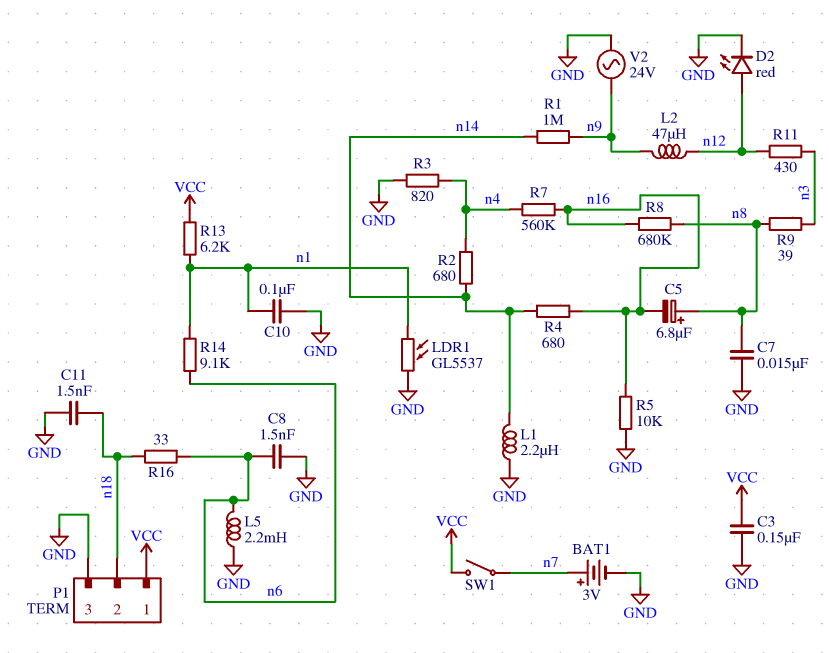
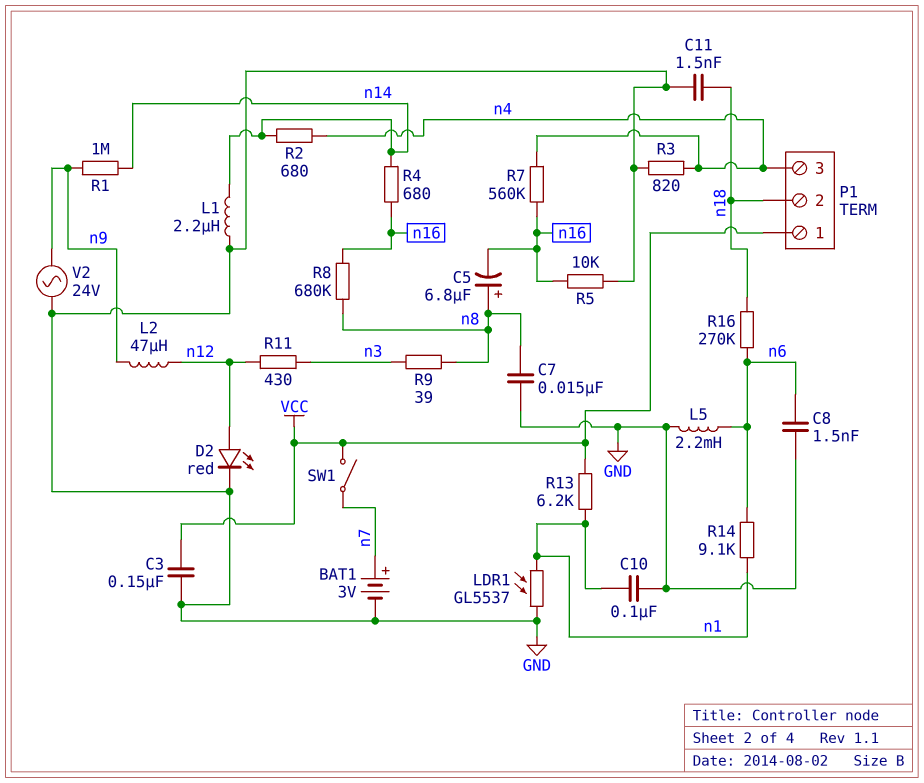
P1 pin 3: GND -> n4
R16: 33 (n6, n18) -> 270k (n6, n18)

